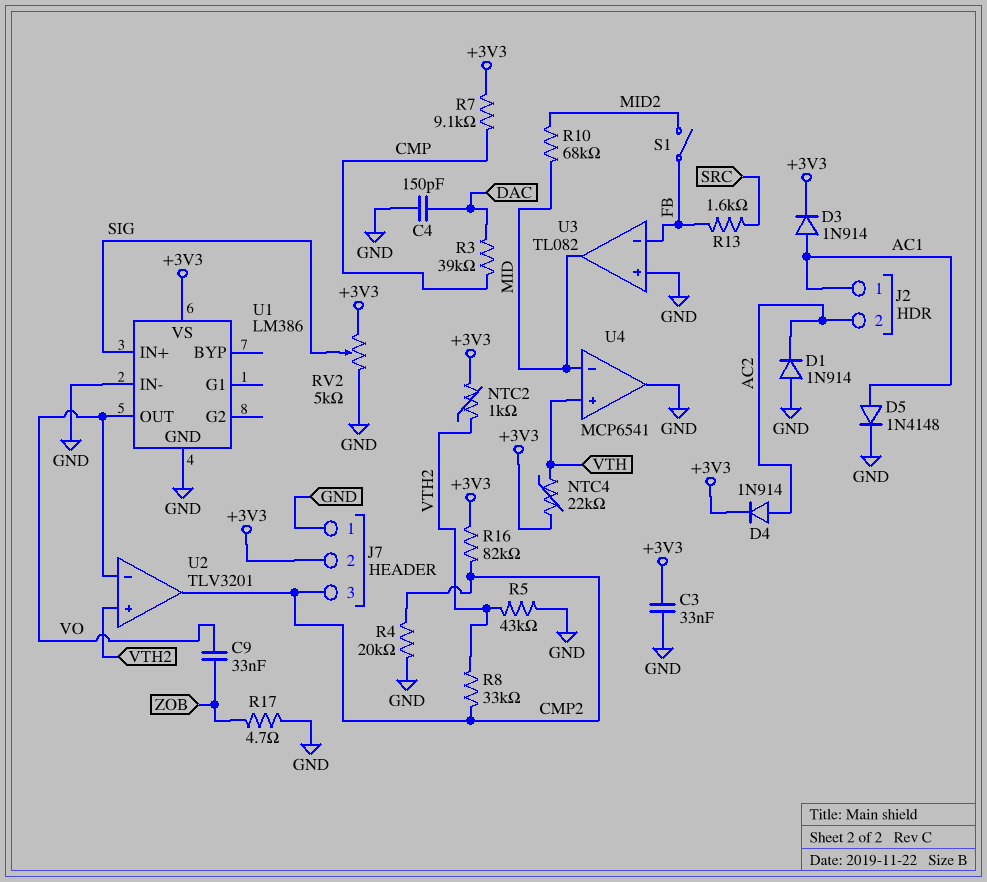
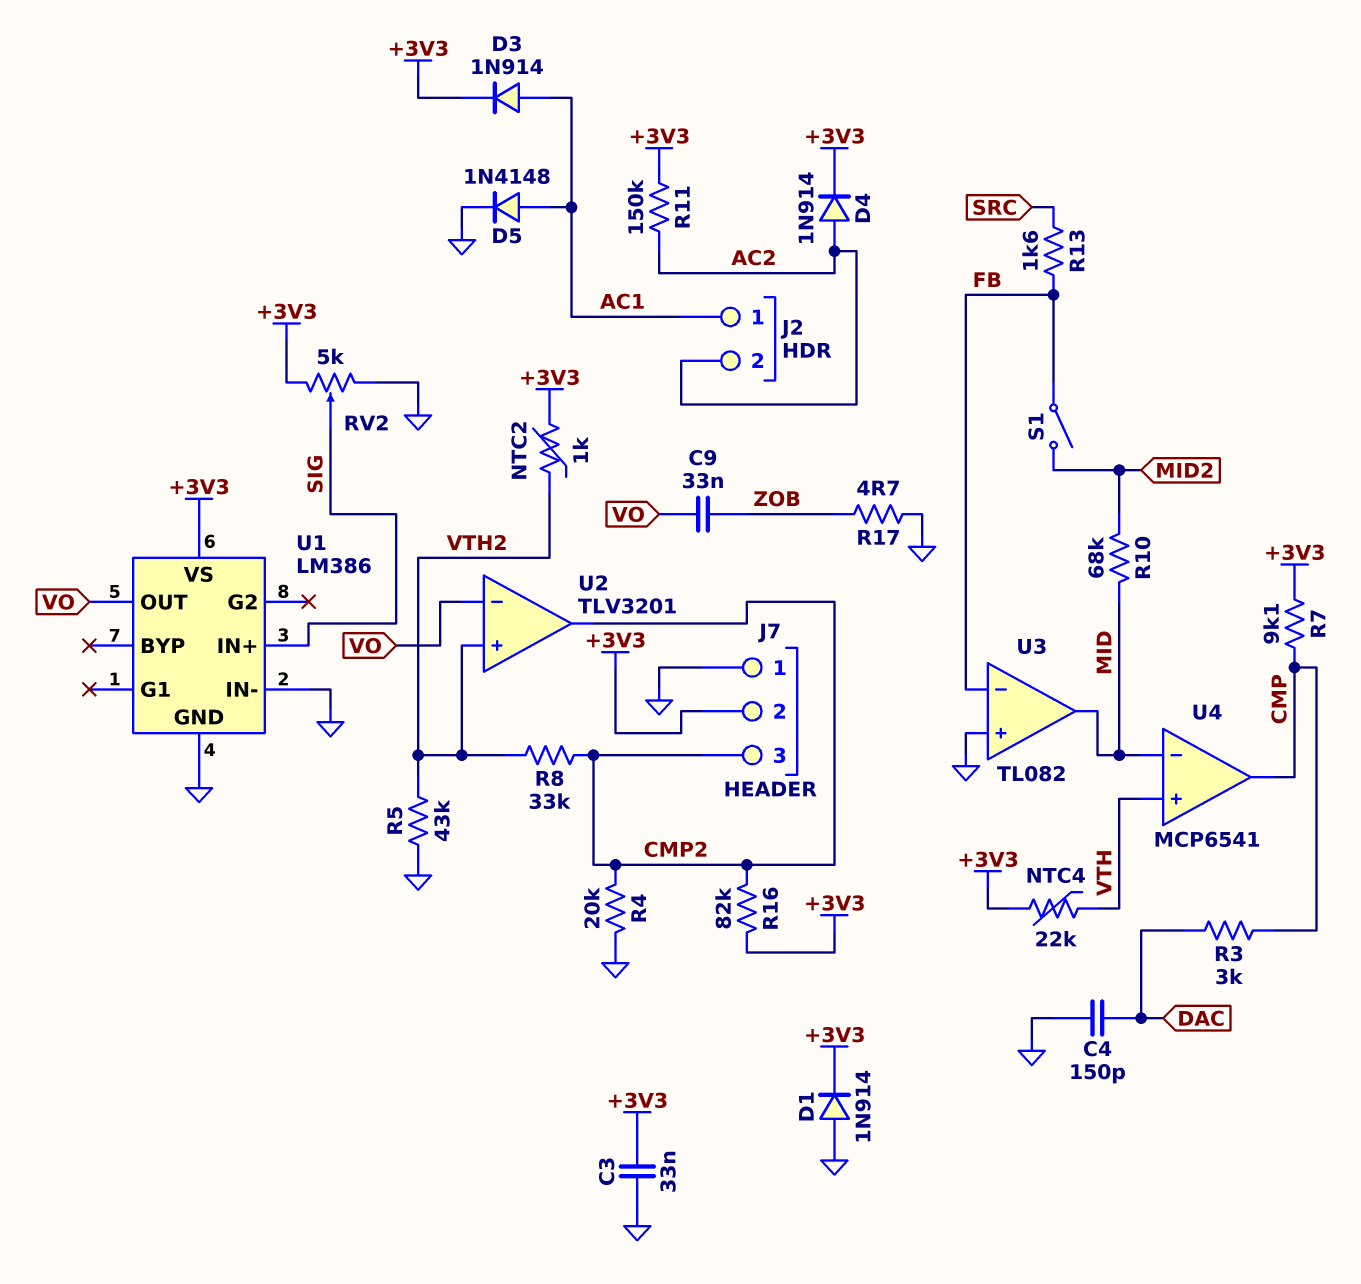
D1: diode 1N914 (A GND, K AC2) -> diode 1N914 (A GND, K +3V3)
R3: 39k (CMP, DAC) -> 3k (CMP, DAC)
R11: none -> 150k (+3V3, AC2)
U4 pin out: GND -> CMP

